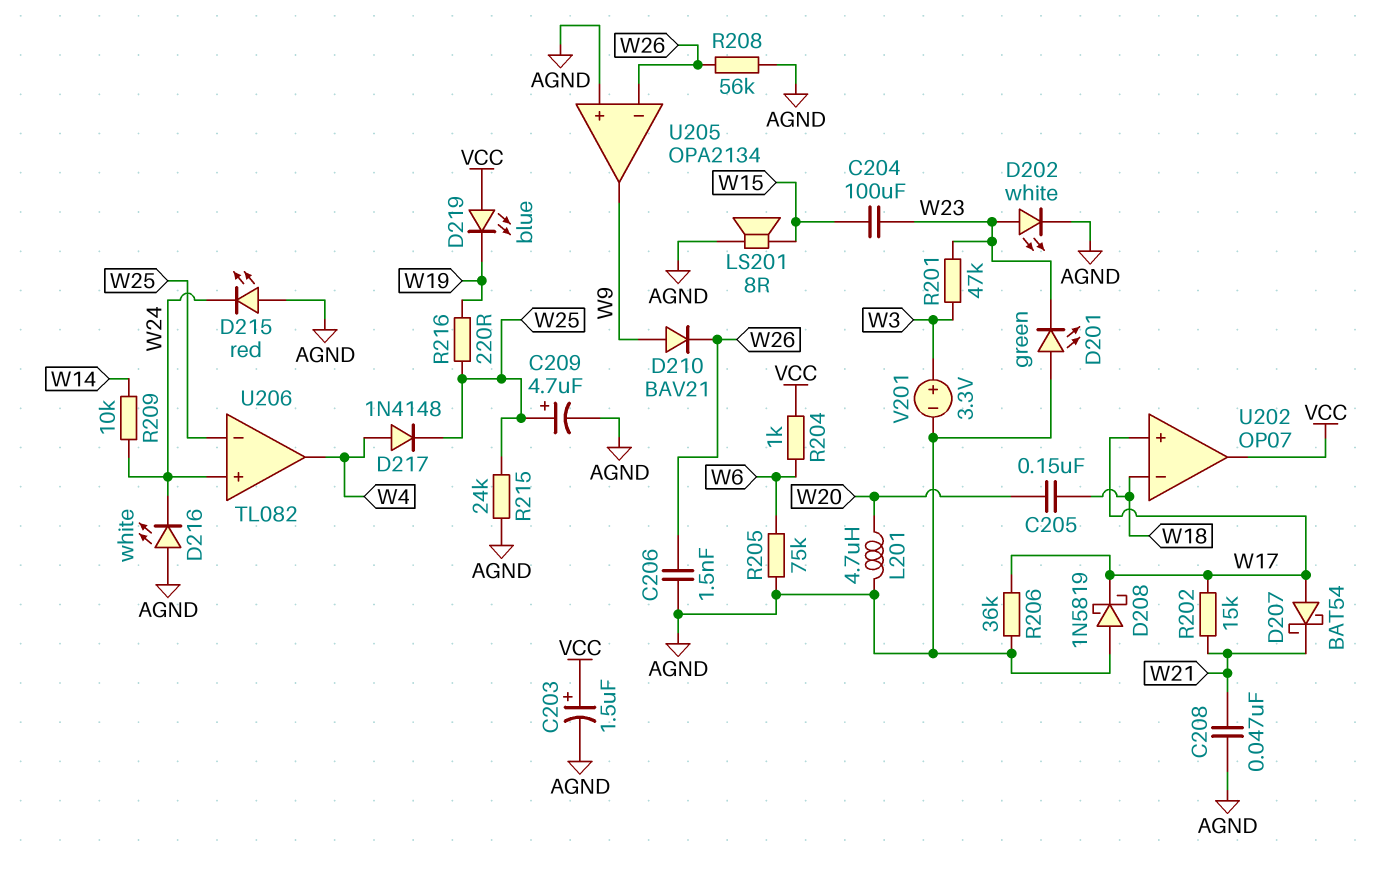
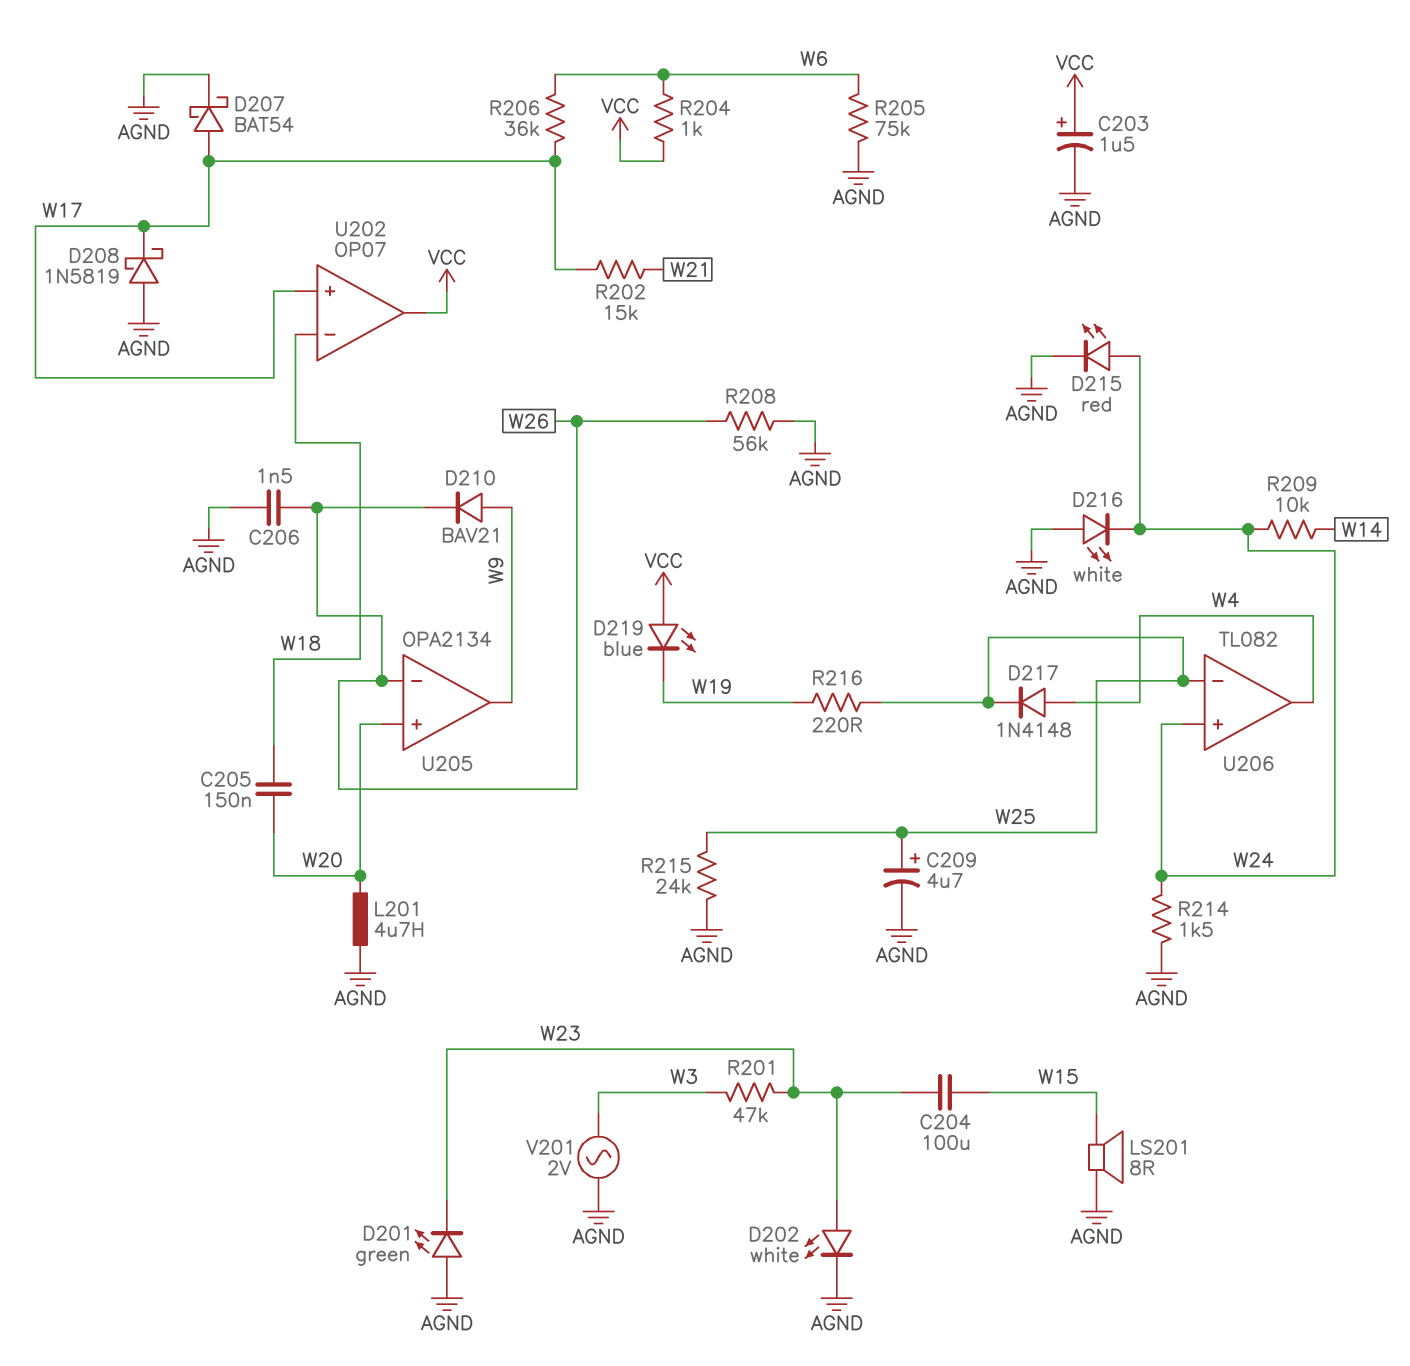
C208: 47nF (AGND, W21) -> none
D207: schottky BAT54 (A W17, K W21) -> schottky BAT54 (A W17, K AGND)
D215: LED red (A AGND, K W24) -> LED red (A W24, K AGND)
R206: 36k (AGND, W17) -> 36k (W6, W17)
R214: none -> 1.5k (AGND, W24)
U205 pin in+: AGND -> W20
V201: 3.3V (plus W3, minus AGND) -> AC 2V (AGND, W3)

